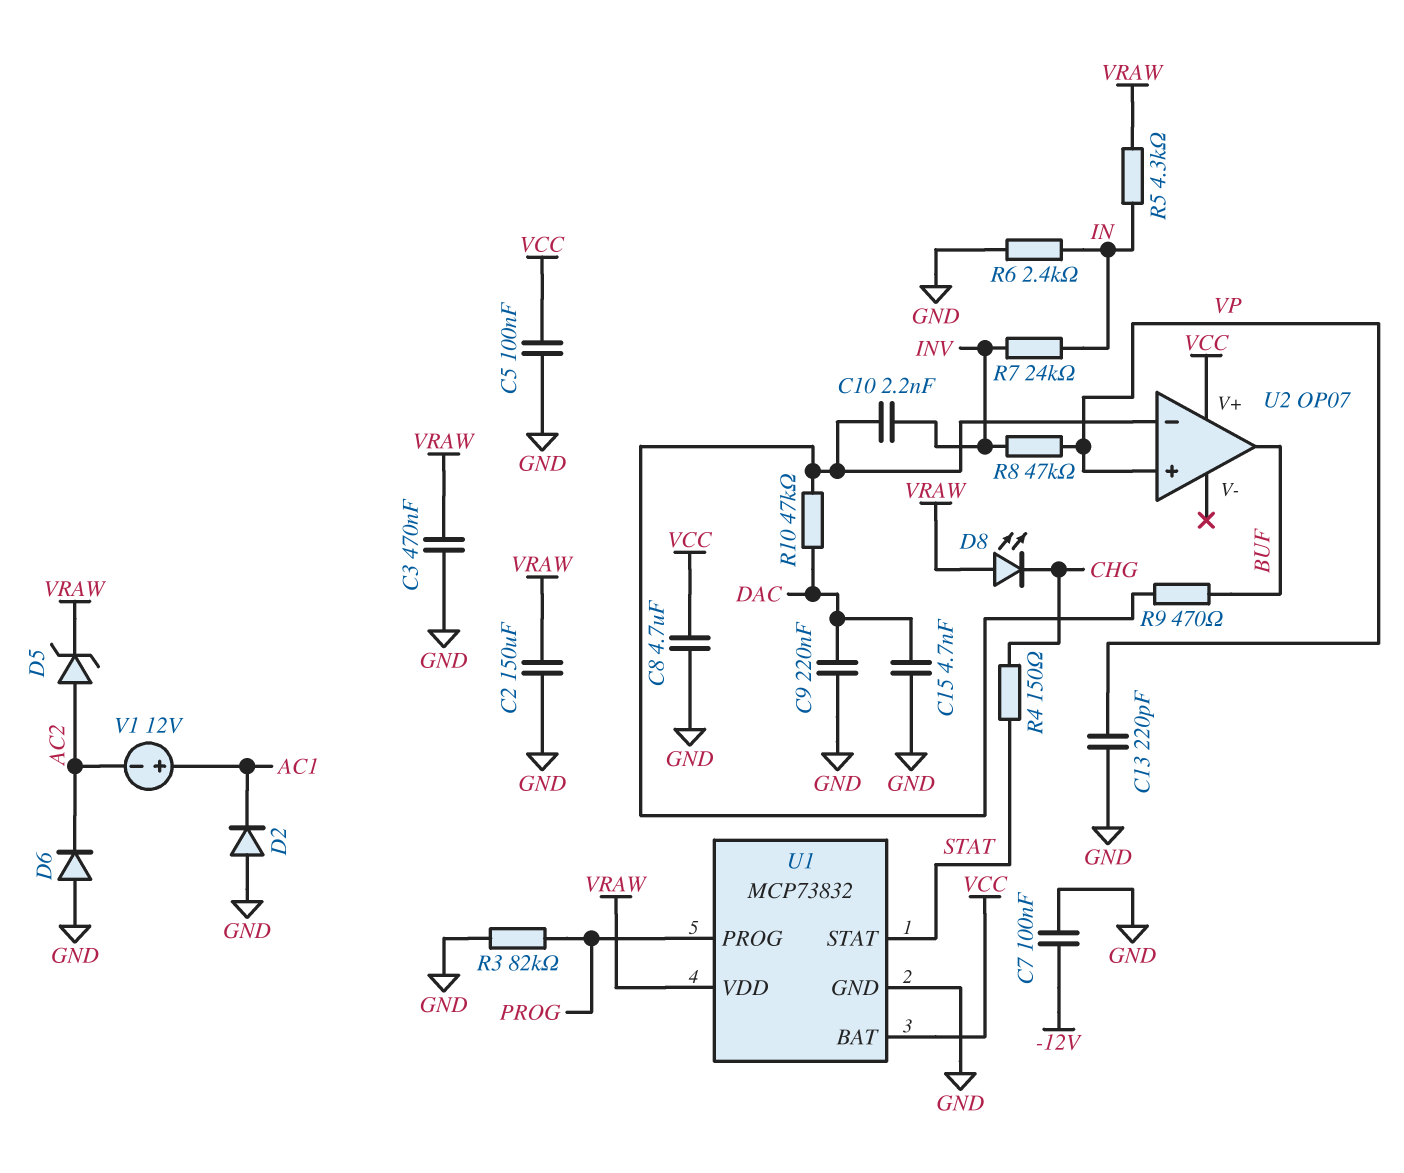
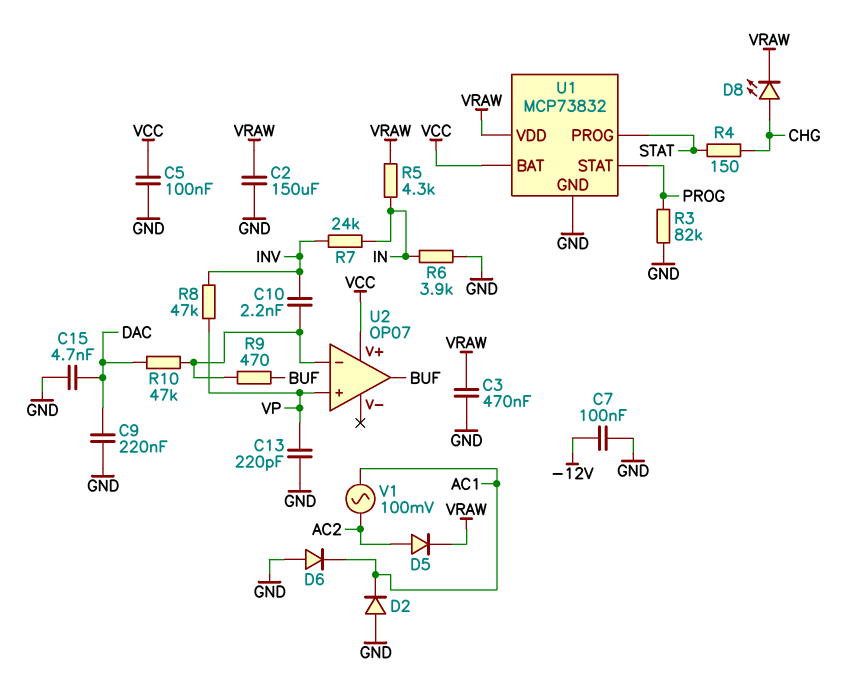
C8: 4.7uF (GND, VCC) -> none
D5: zener (A AC2, K VRAW) -> diode (A AC2, K VRAW)
D6: diode (A GND, K AC2) -> diode (A GND, K AC1)
D8: LED (A VRAW, K CHG) -> LED (A CHG, K VRAW)
R6: 2.4k (GND, IN) -> 3.9k (GND, IN)
U1 pin PROG: PROG -> STAT
U1 pin STAT: STAT -> PROG
V1: 12V (plus AC1, minus AC2) -> AC 100mV (AC1, AC2)

